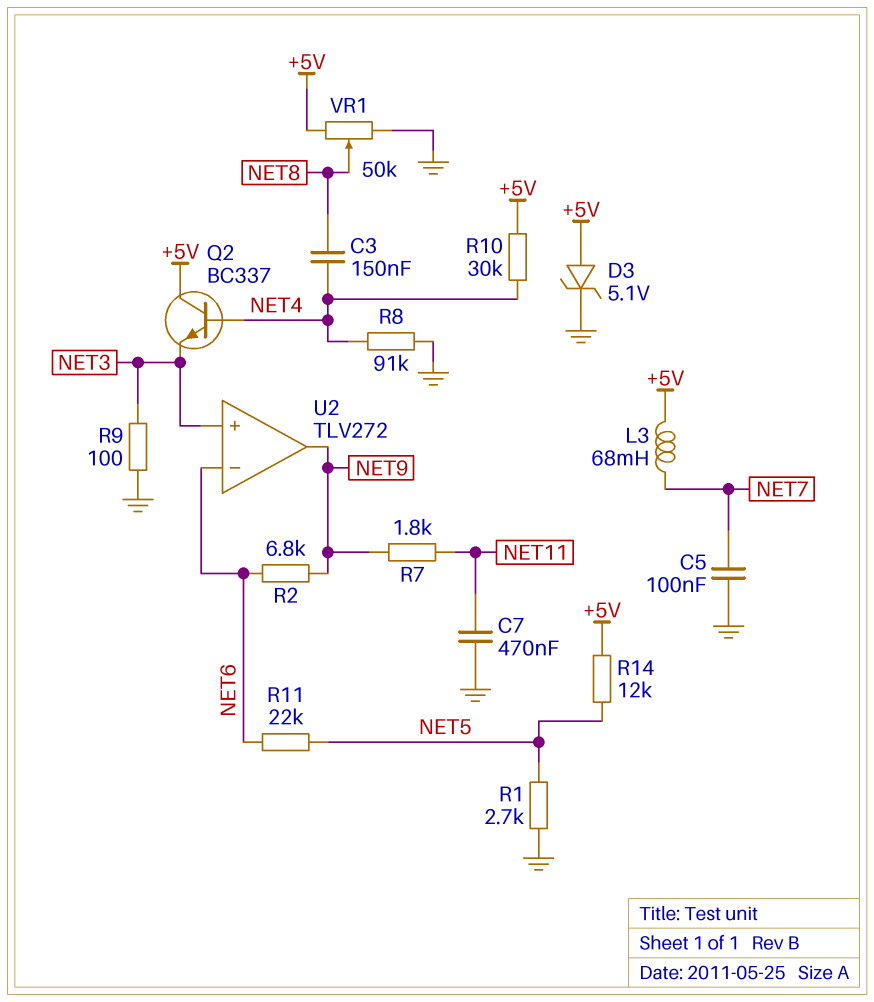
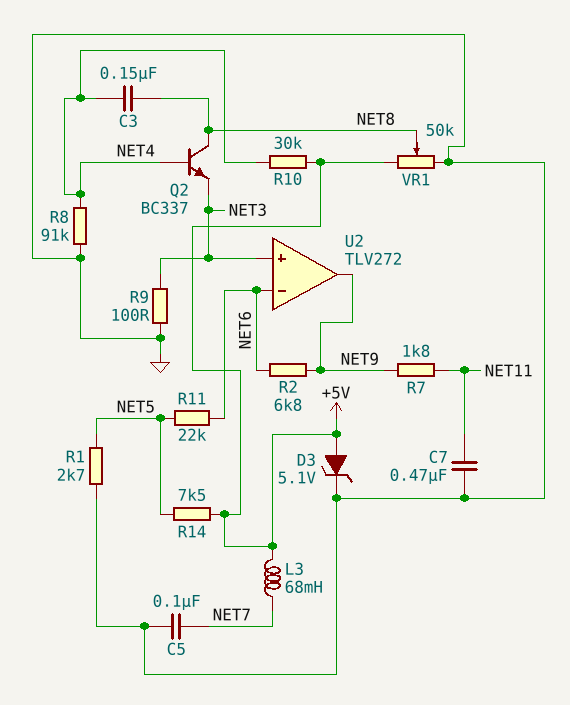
Q2: NPN BC337 (B NET4, C +5V, E NET3) -> NPN BC337 (B NET4, C NET8, E NET3)
R14: 12k (+5V, NET5) -> 7.5k (+5V, NET5)

